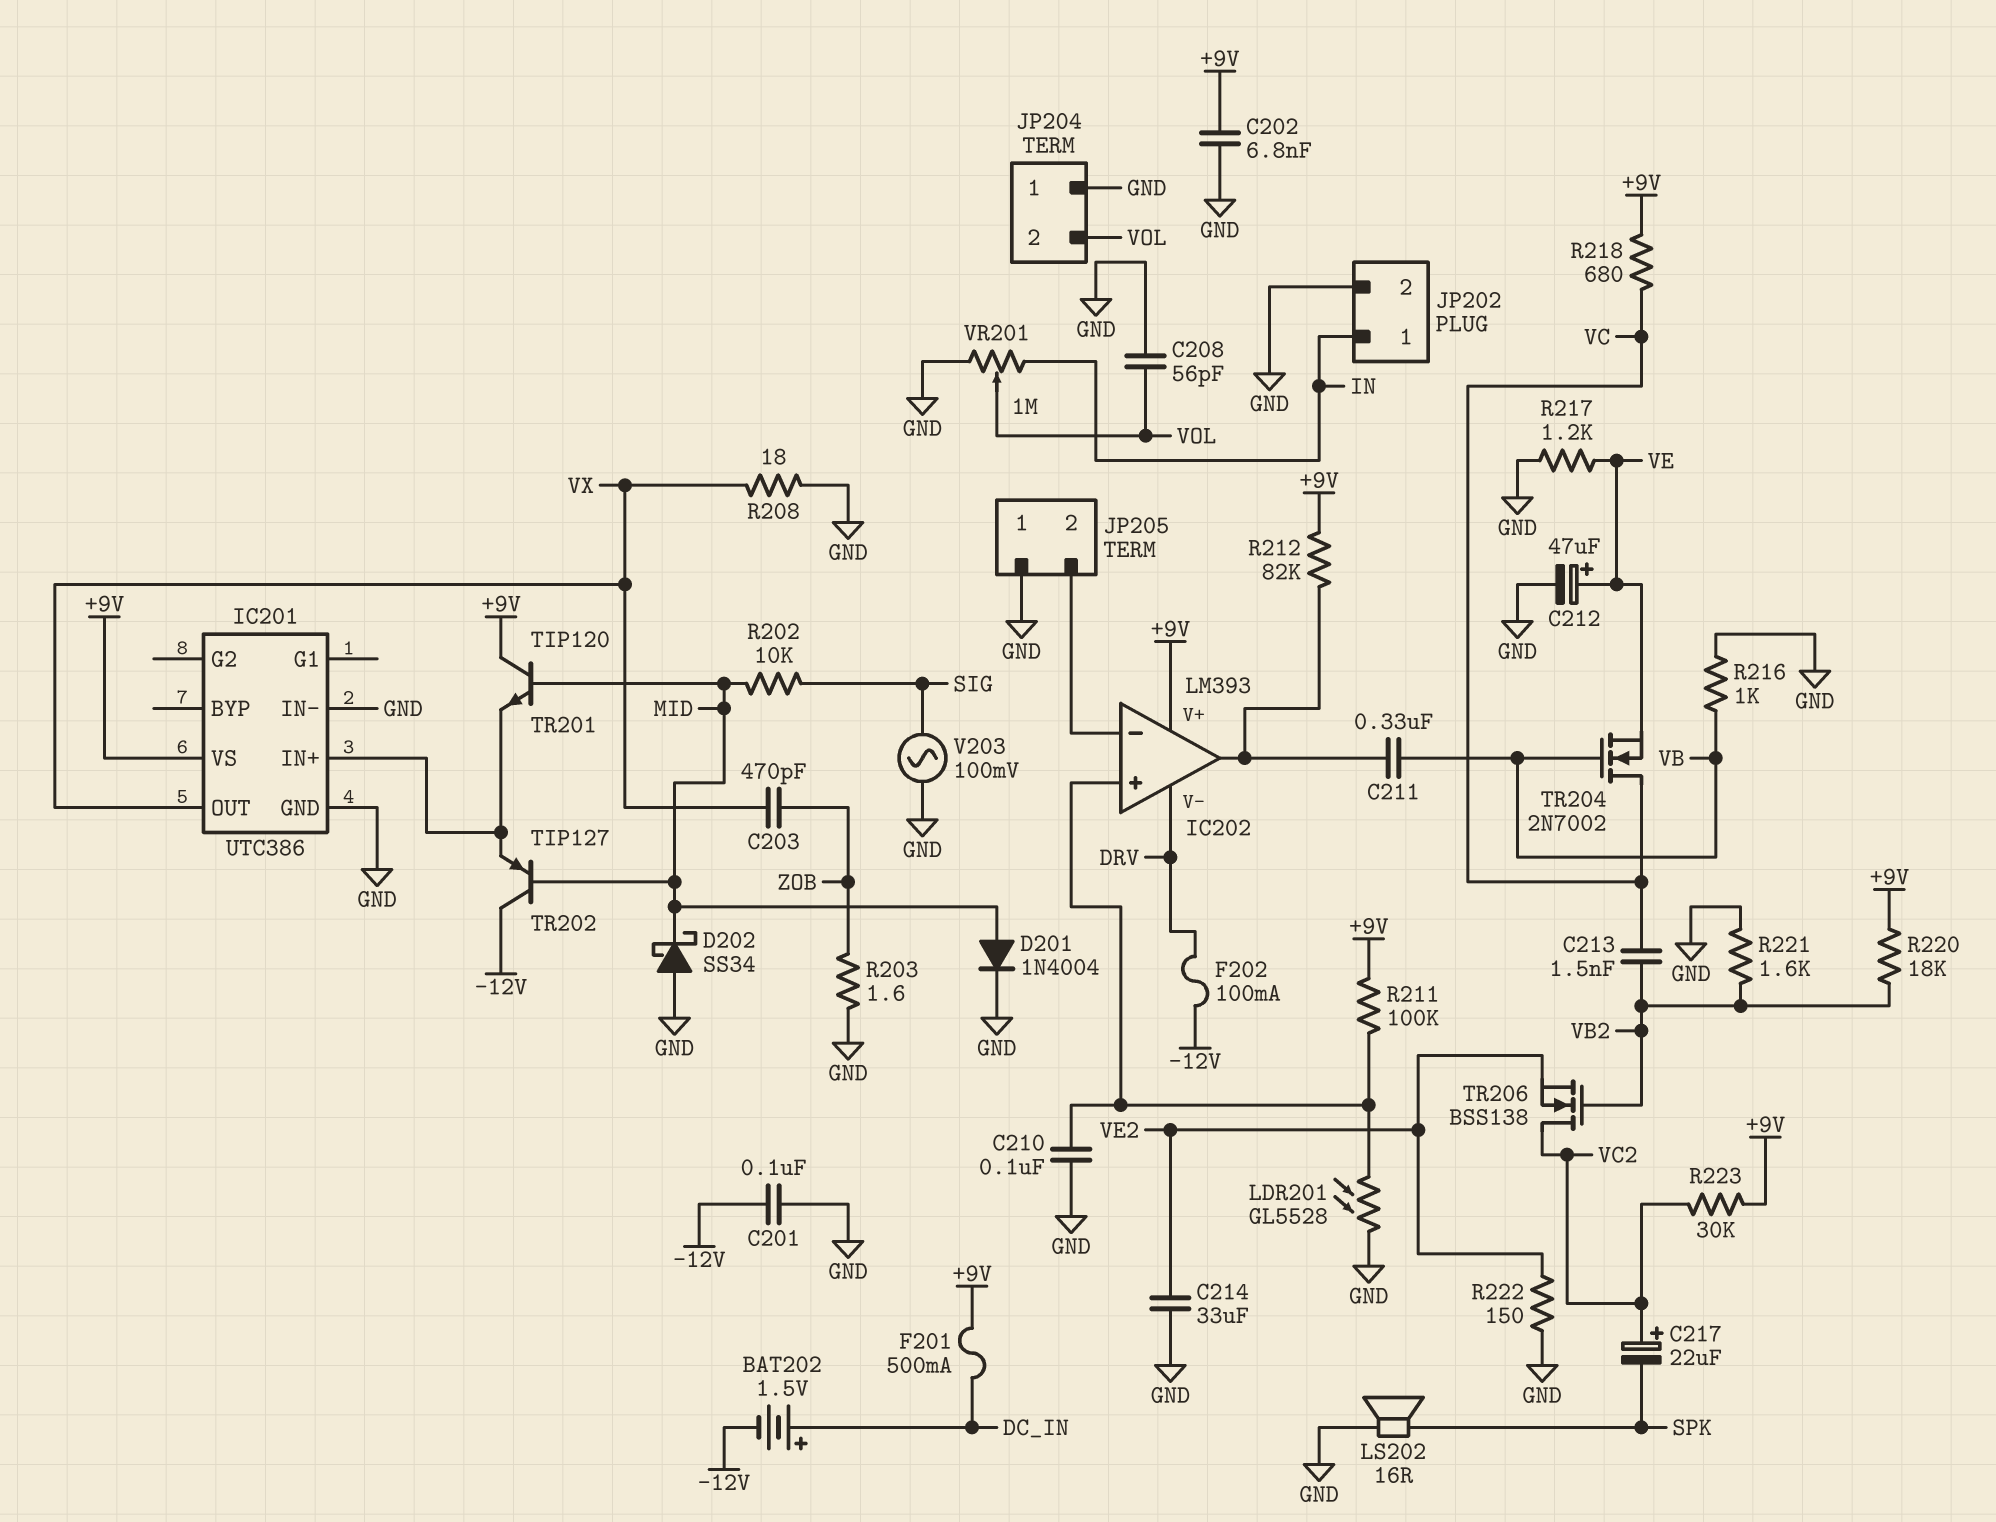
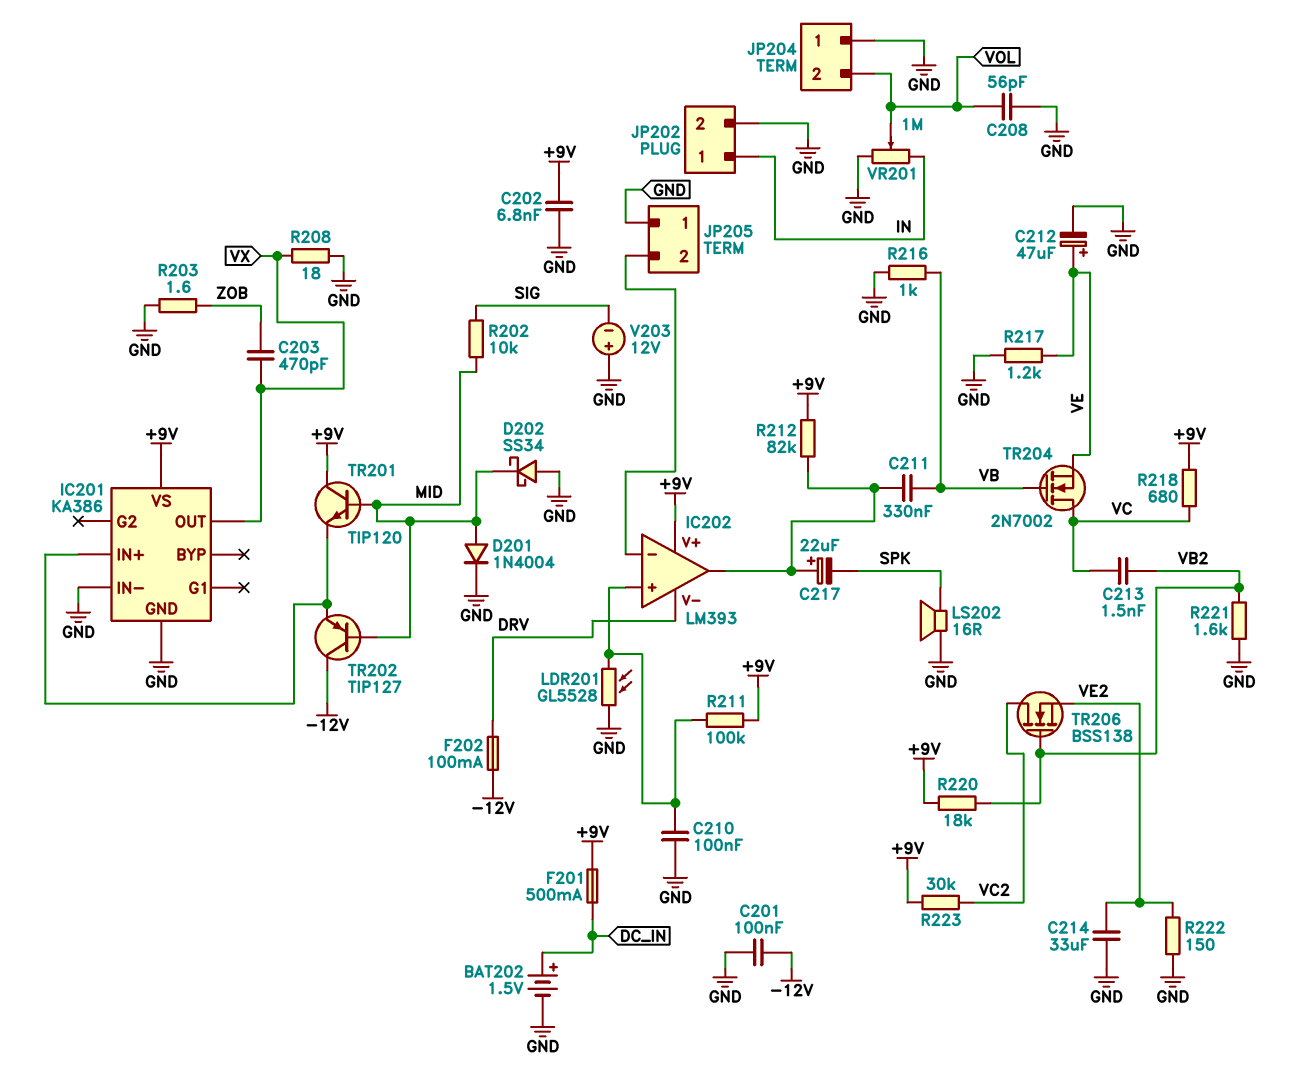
BAT202: 1.5V (plus DC_IN, minus -12V) -> 1.5V (plus DC_IN, minus GND)
C217: 22uF (plus VC2, minus SPK) -> 22uF (plus IC202/out, minus SPK)
IC201: UTC386 -> KA386
V203: AC 100mV (GND, SIG) -> 12V (plus GND, minus SIG)

